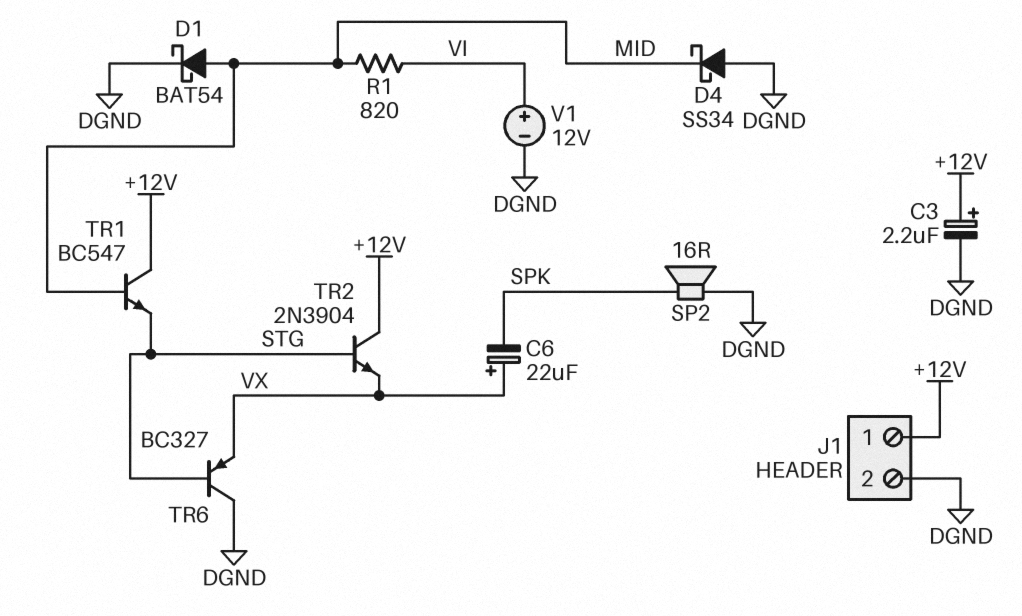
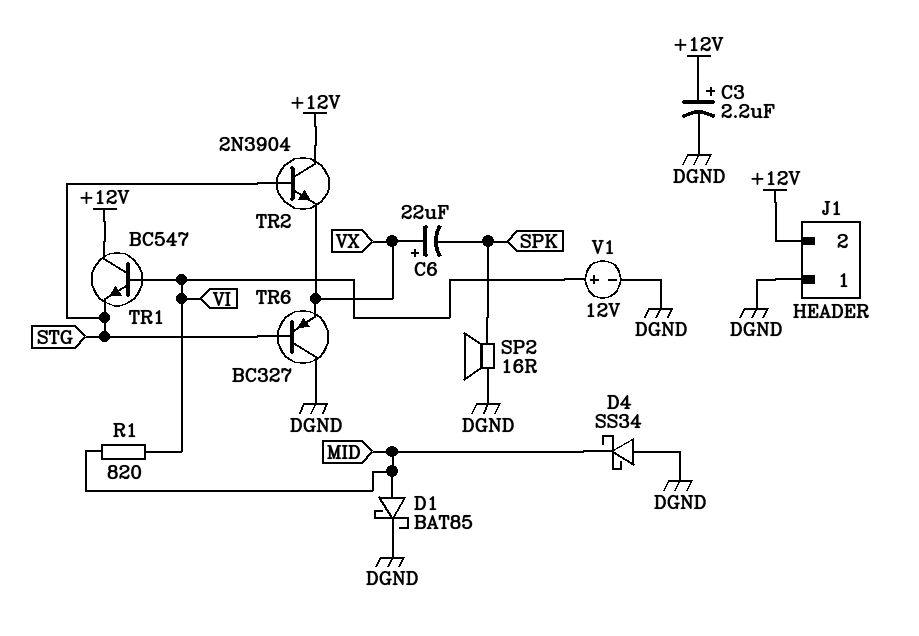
D1: schottky BAT54 (A MID, K DGND) -> schottky BAT85 (A MID, K DGND)
J1 pin 1: +12V -> DGND
J1 pin 2: DGND -> +12V
TR1: NPN BC547 (B MID, C +12V, E STG) -> NPN BC547 (B VI, C +12V, E STG)

